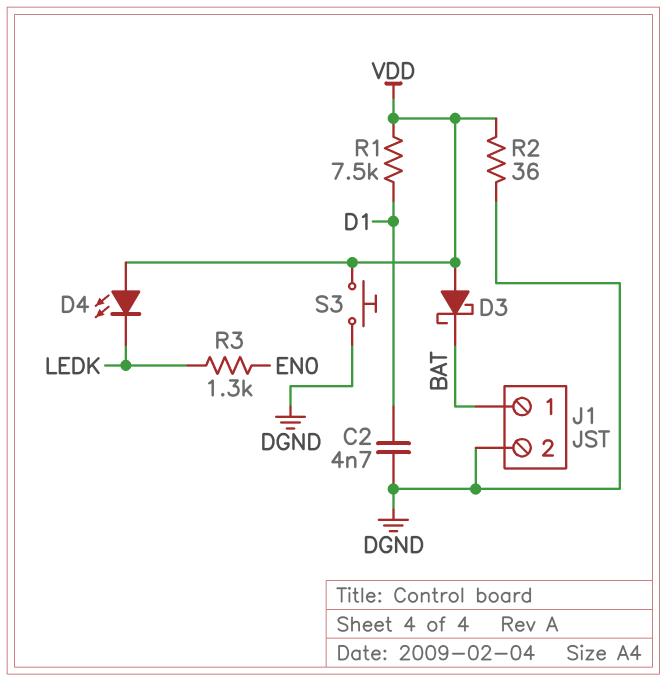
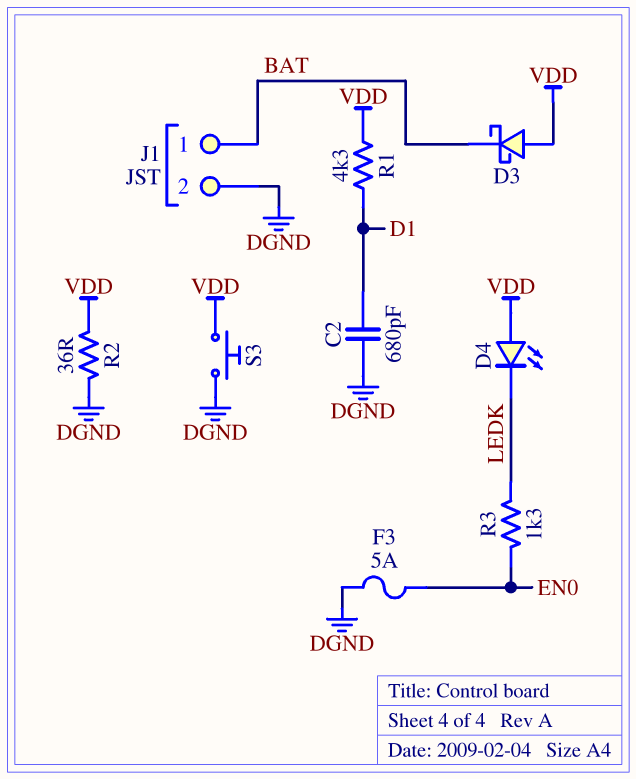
C2: 4.7nF (D1, DGND) -> 680pF (D1, DGND)
F3: none -> 5A (DGND, EN0)
R1: 7.5k (D1, VDD) -> 4.3k (D1, VDD)

